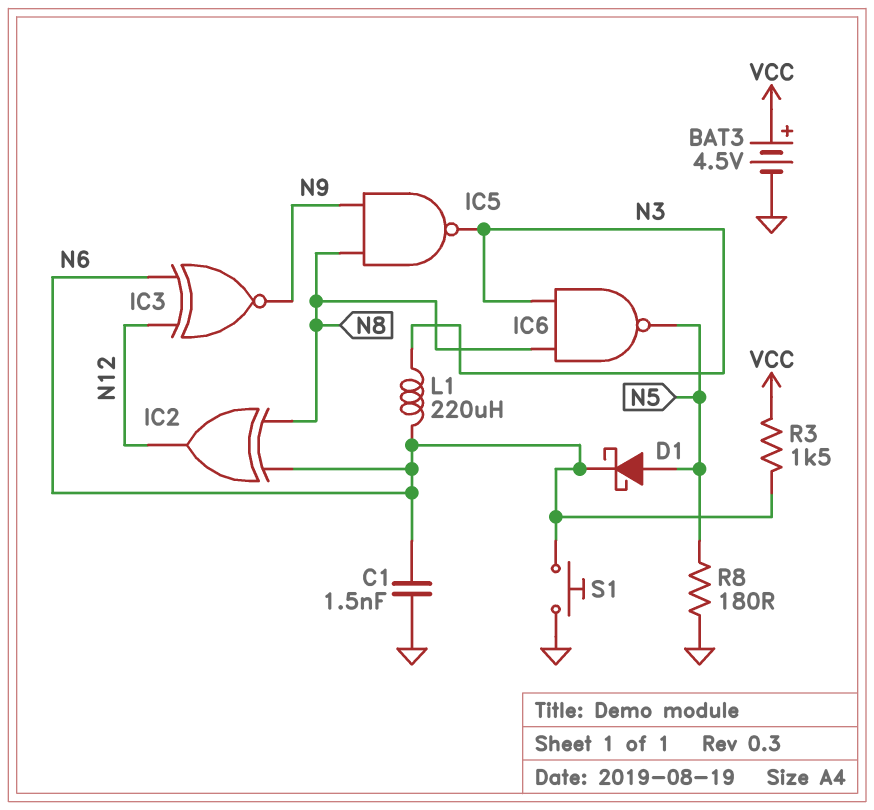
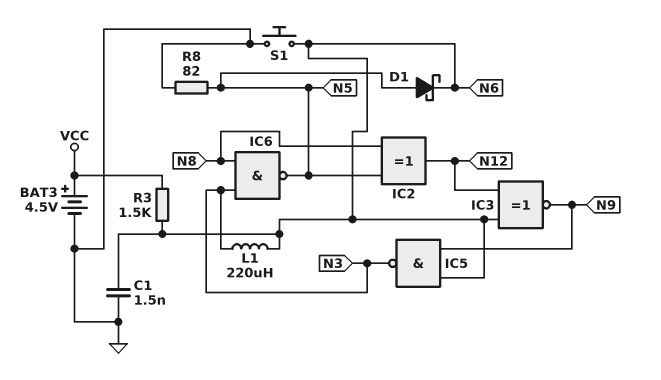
IC2: XOR (in N6, in N8, out N12) -> XOR (in N5, in N8, out N12)
IC5: NAND (in N8, in N9, out N3) -> NAND (in N6, in N9, out N3)
R8: 180 (GND, N5) -> 82 (GND, N5)

